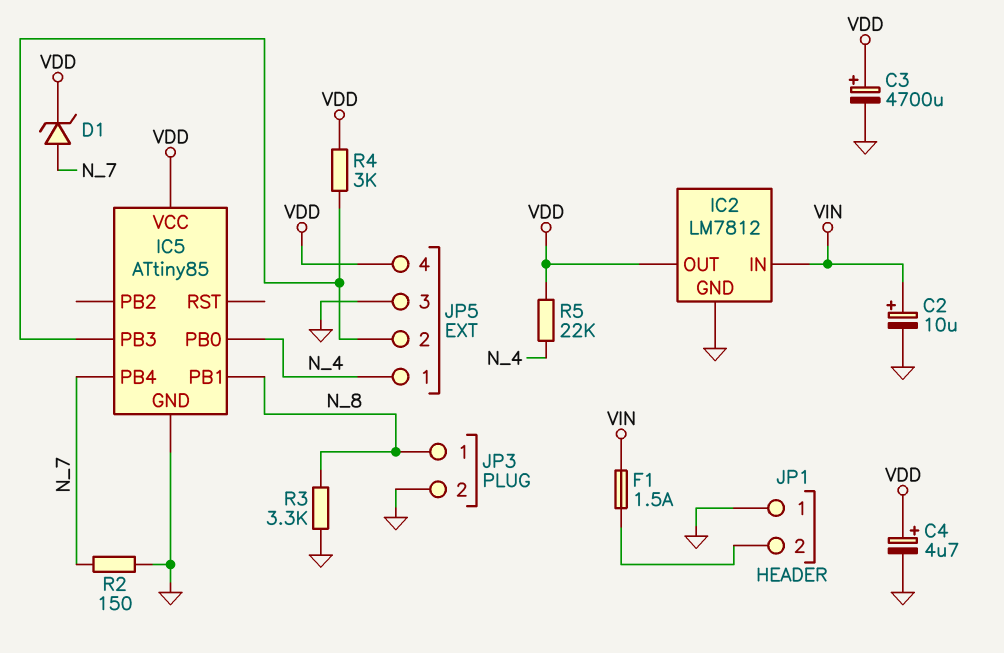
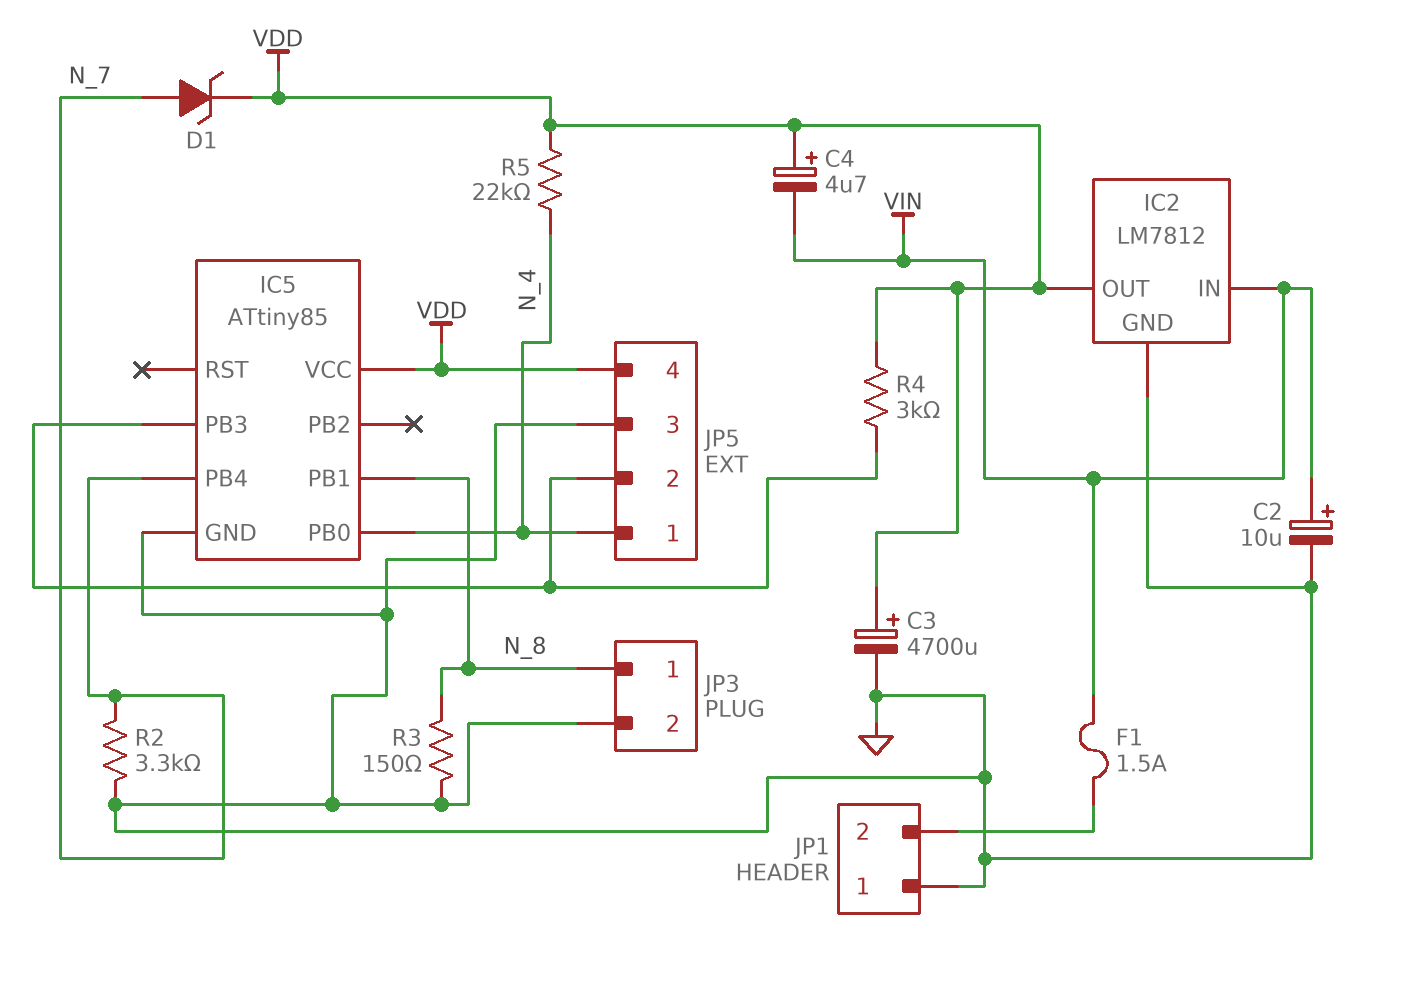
C4: 4.7uF (plus VDD, minus GND) -> 4.7uF (plus VDD, minus VIN)
R2: 150 (GND, N_7) -> 3.3k (GND, N_7)
R3: 3.3k (GND, N_8) -> 150 (GND, N_8)

